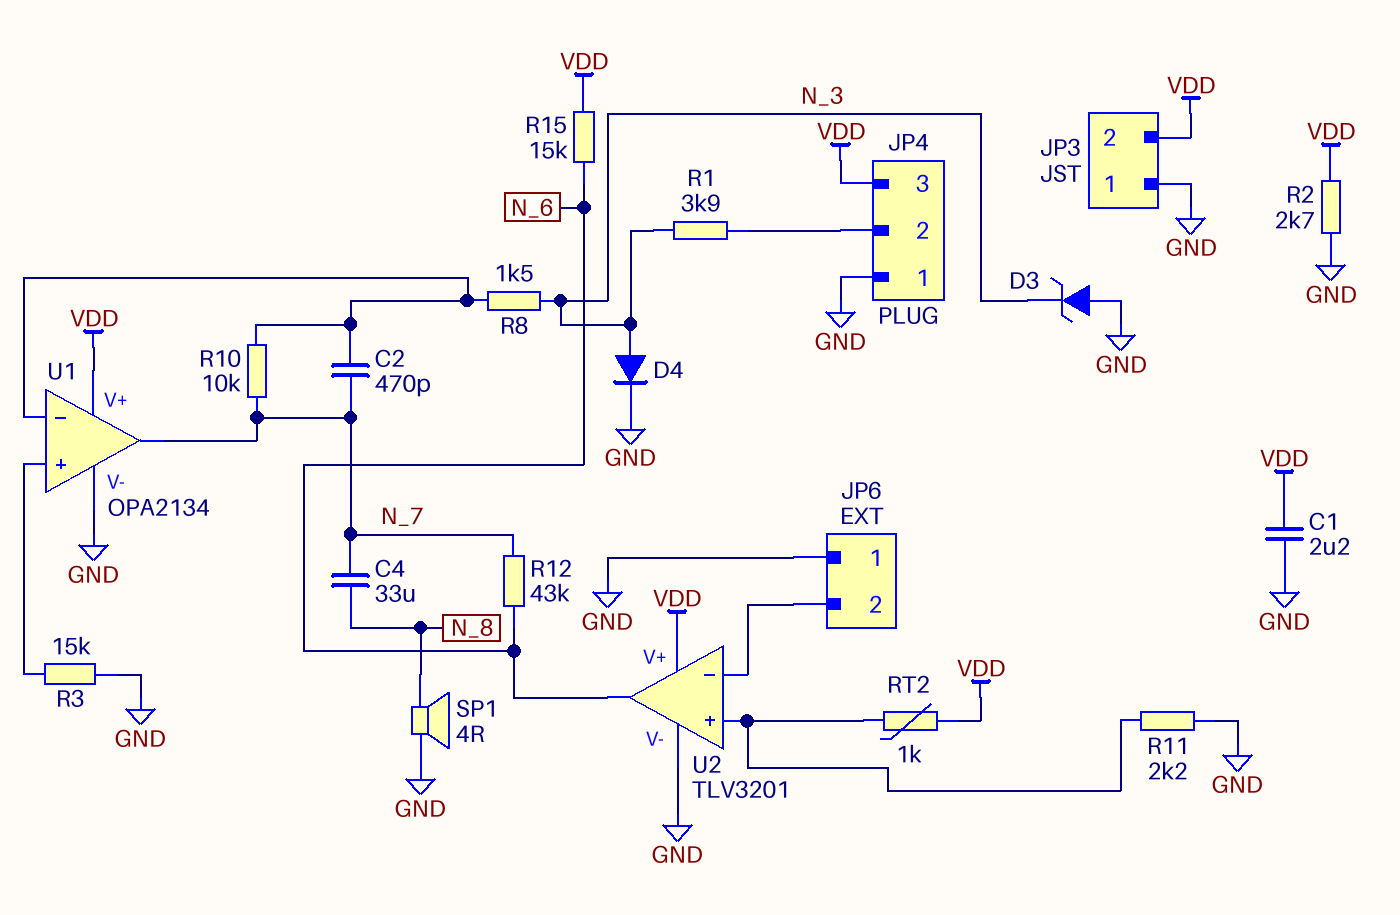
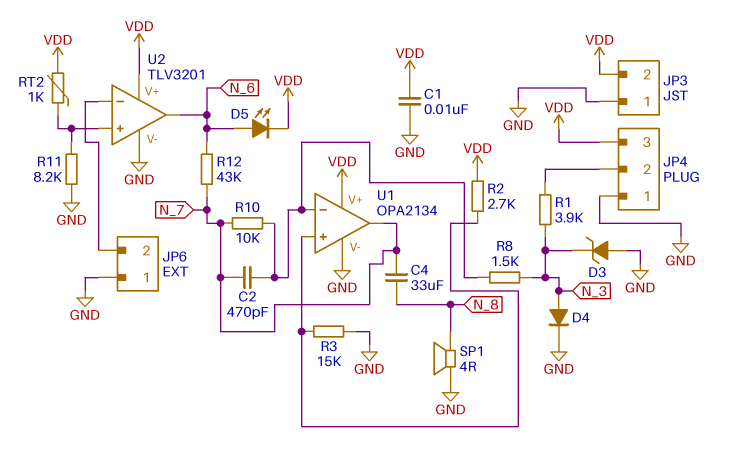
C1: 2.2uF (GND, VDD) -> 10nF (GND, VDD)
D5: none -> LED (A N_6, K VDD)
R2: 2.7k (GND, VDD) -> 2.7k (U1/in+, VDD)
R11: 2.2k (GND, U2/in+) -> 8.2k (GND, U2/in+)
R15: 15k (N_6, VDD) -> none

